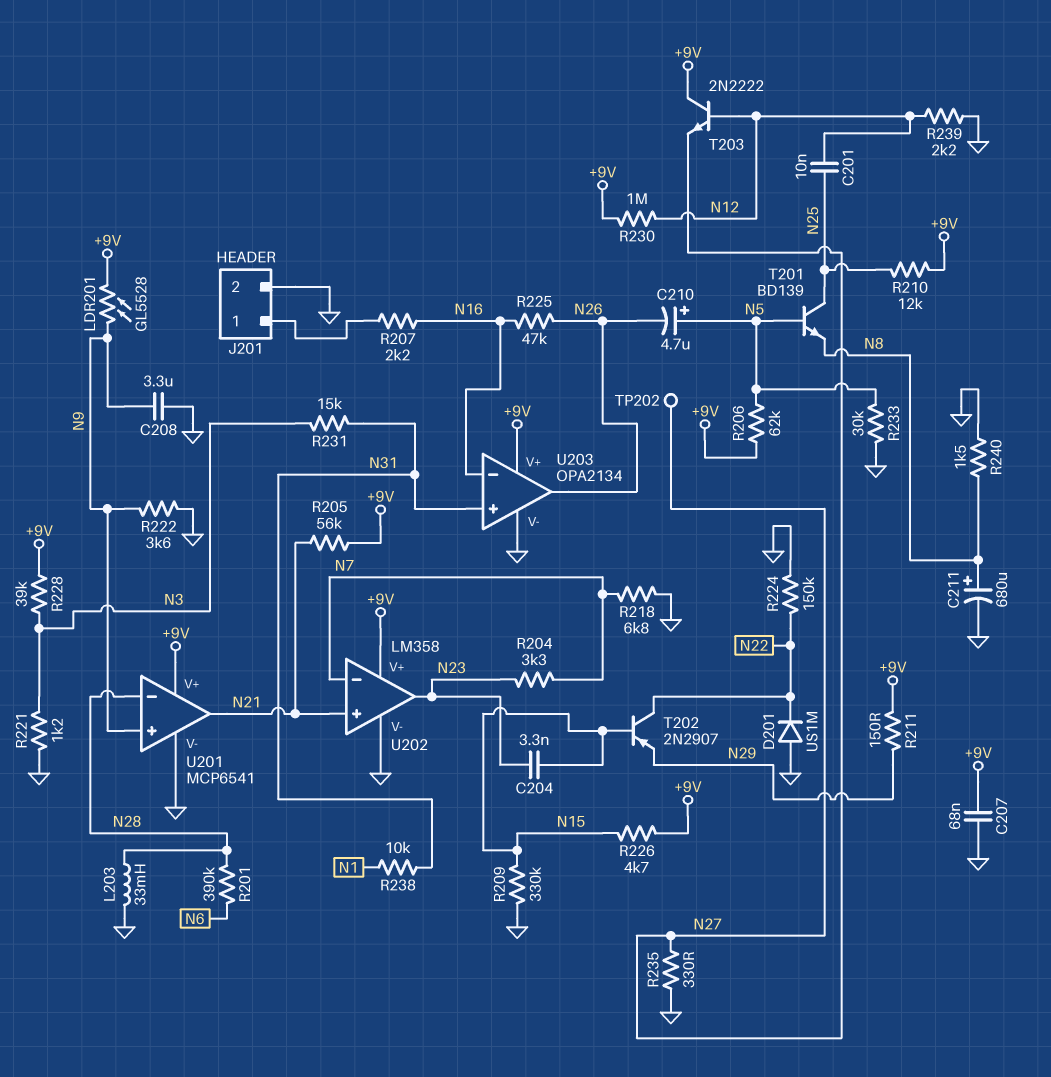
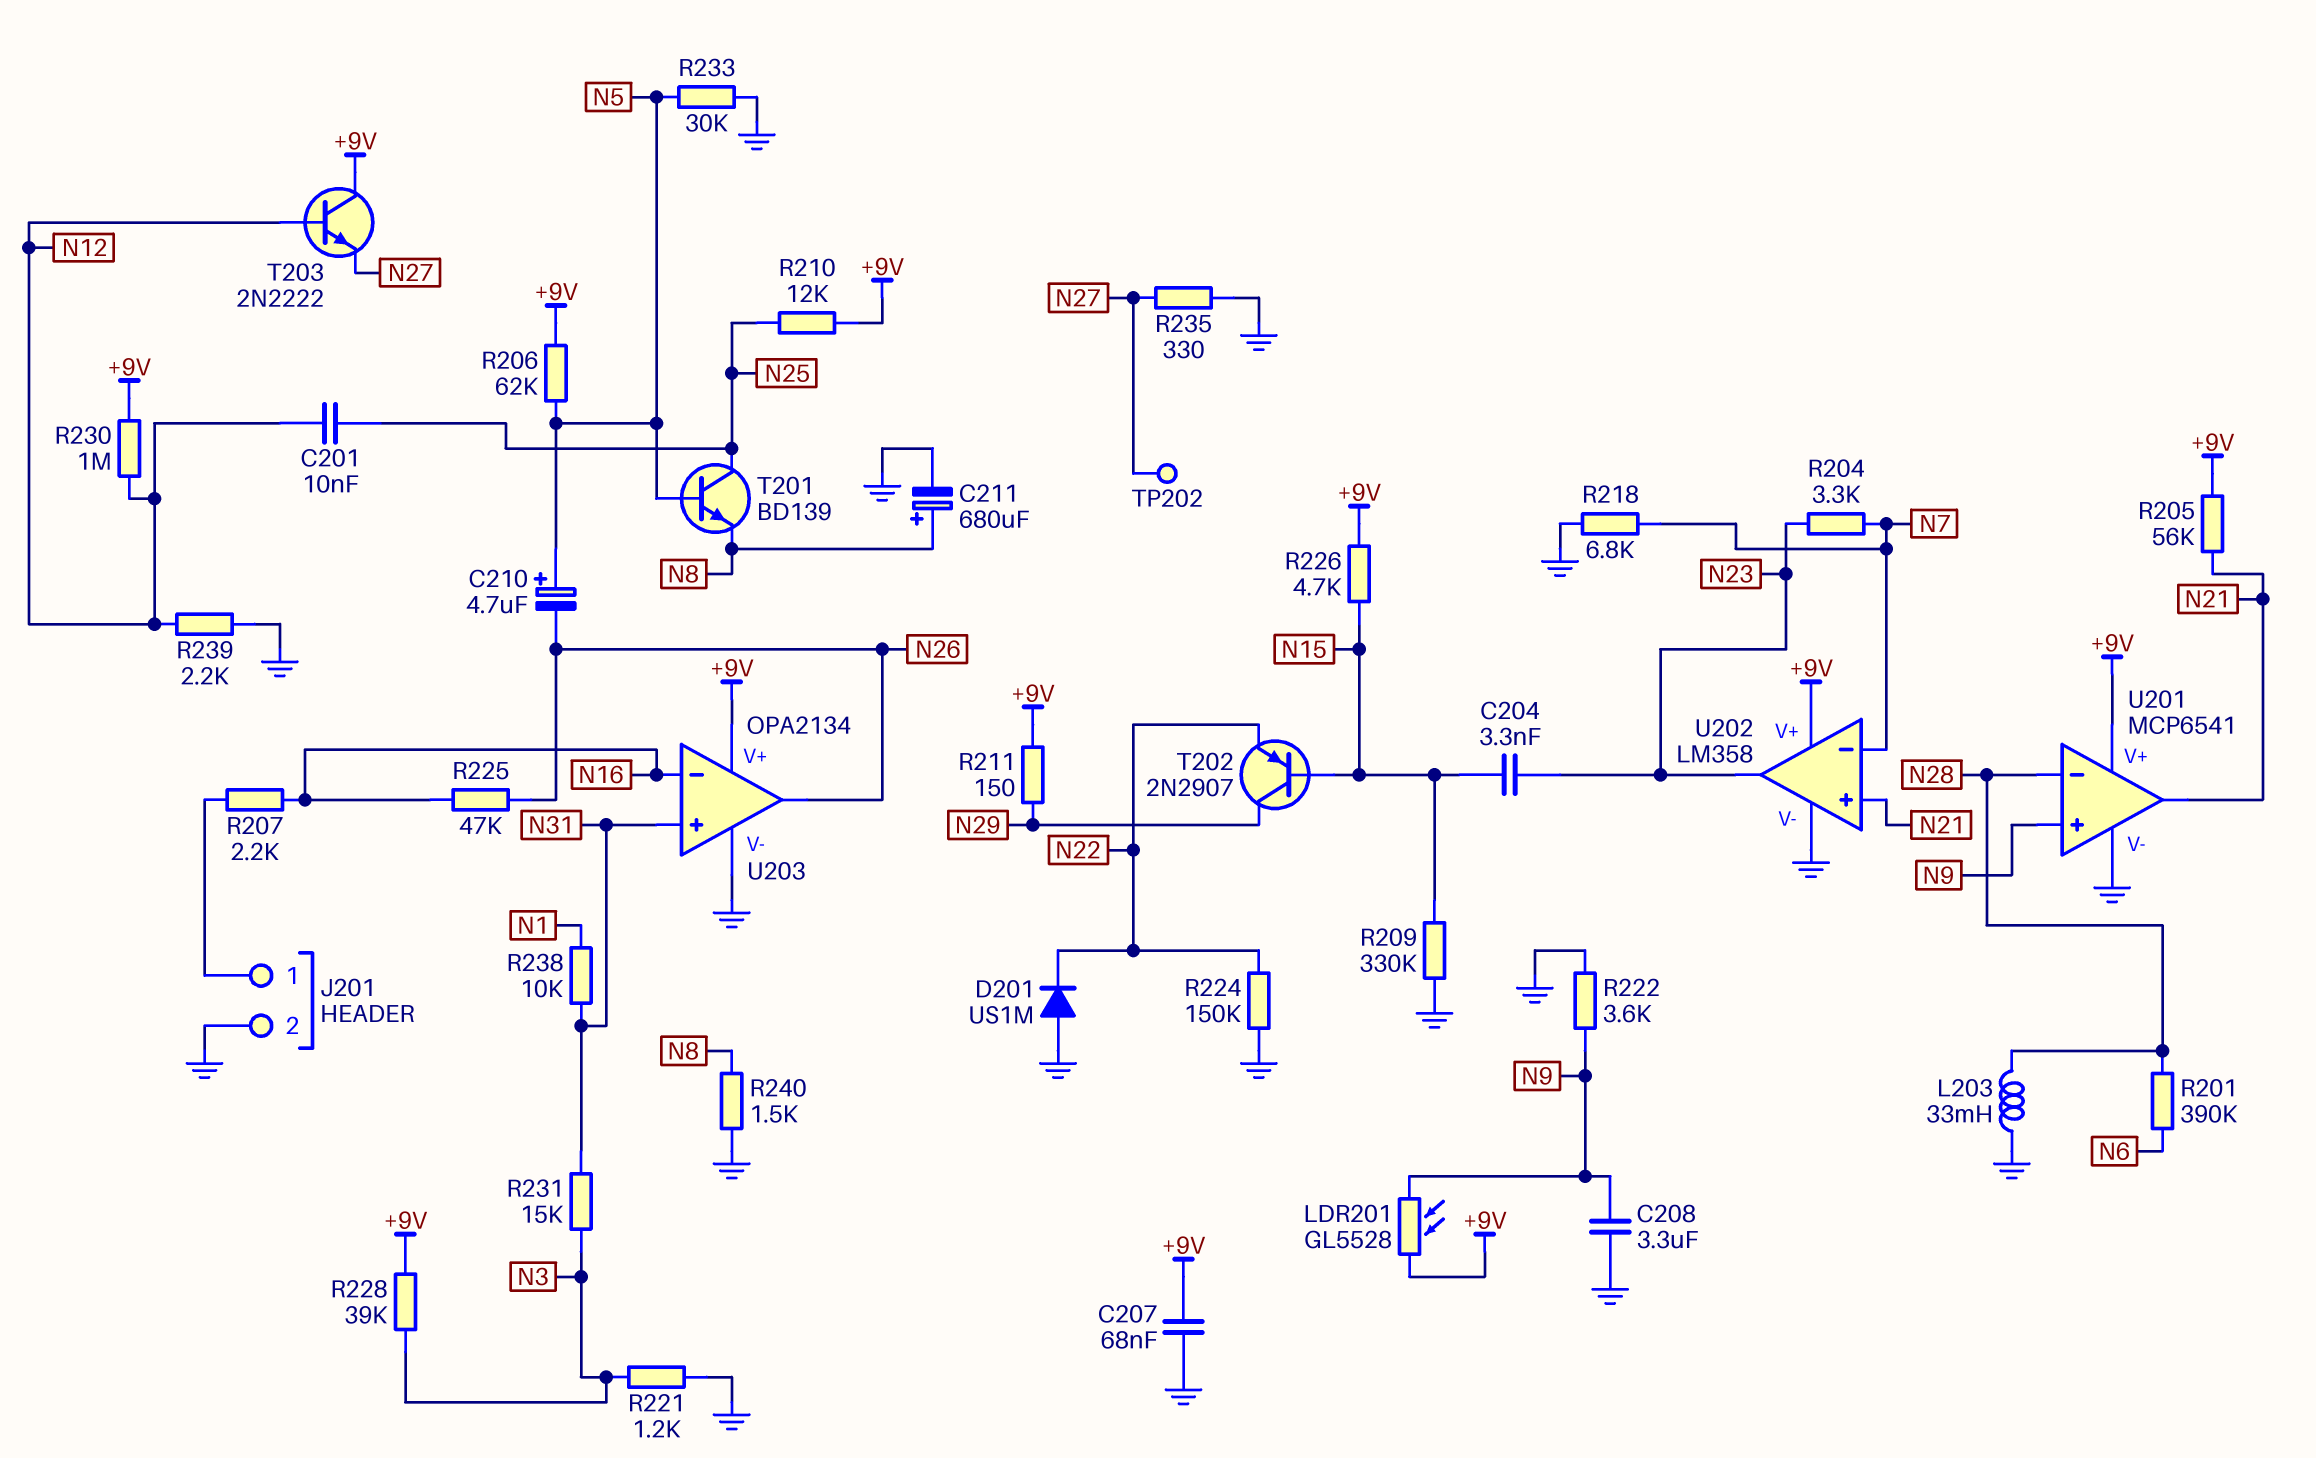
T202: PNP 2N2907 (B N15, C N22, E N29) -> PNP 2N2907 (B N15, C N29, E N22)

